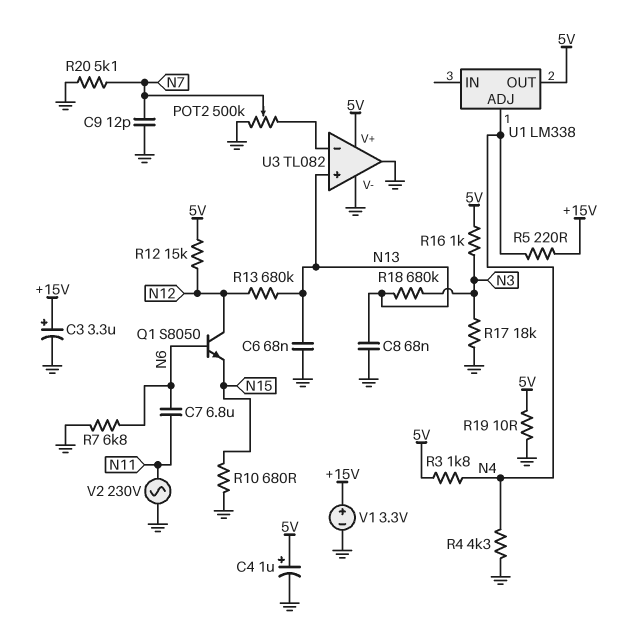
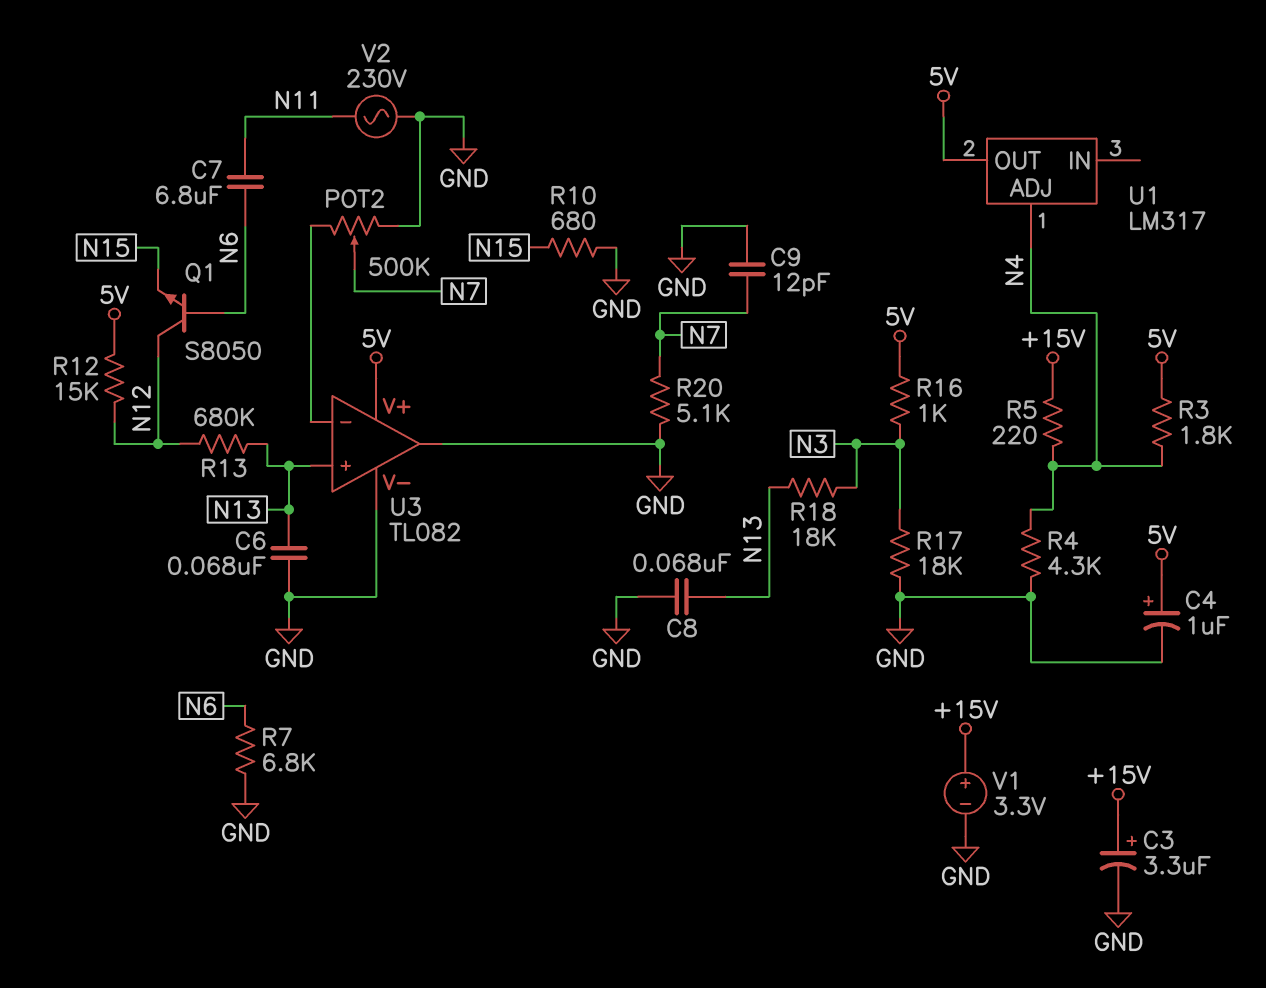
R18: 680k (N3, N13) -> 18k (N3, N13)
R19: 10 (5V, GND) -> none
U1: LM338 -> LM317

